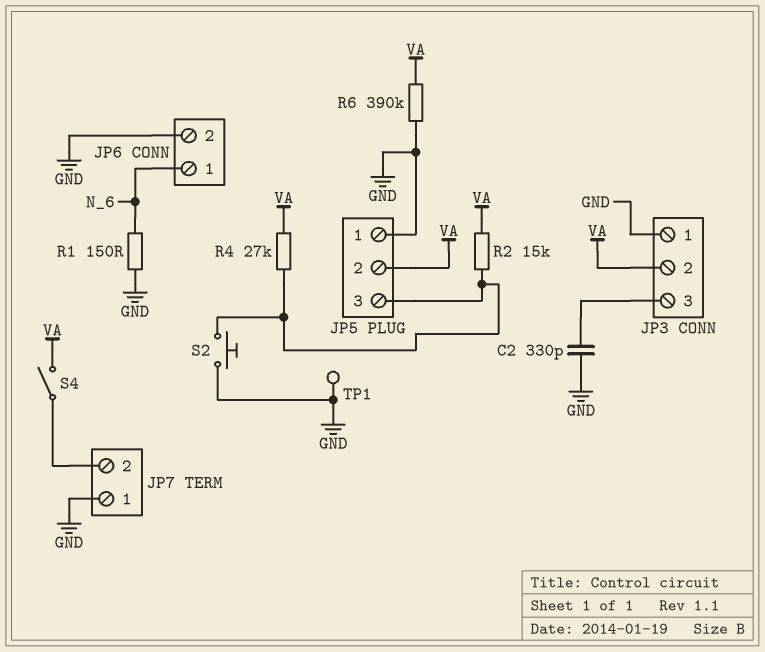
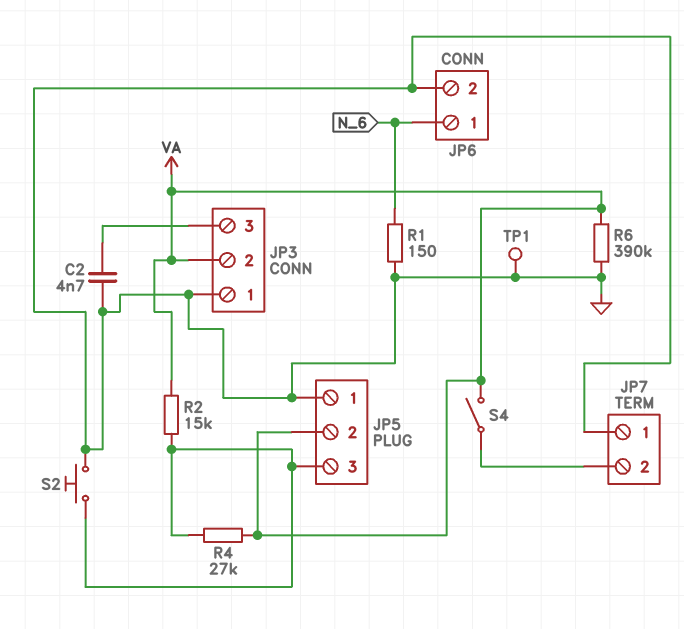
C2: 330pF (GND, JP3/3) -> 4.7nF (GND, JP3/3)

